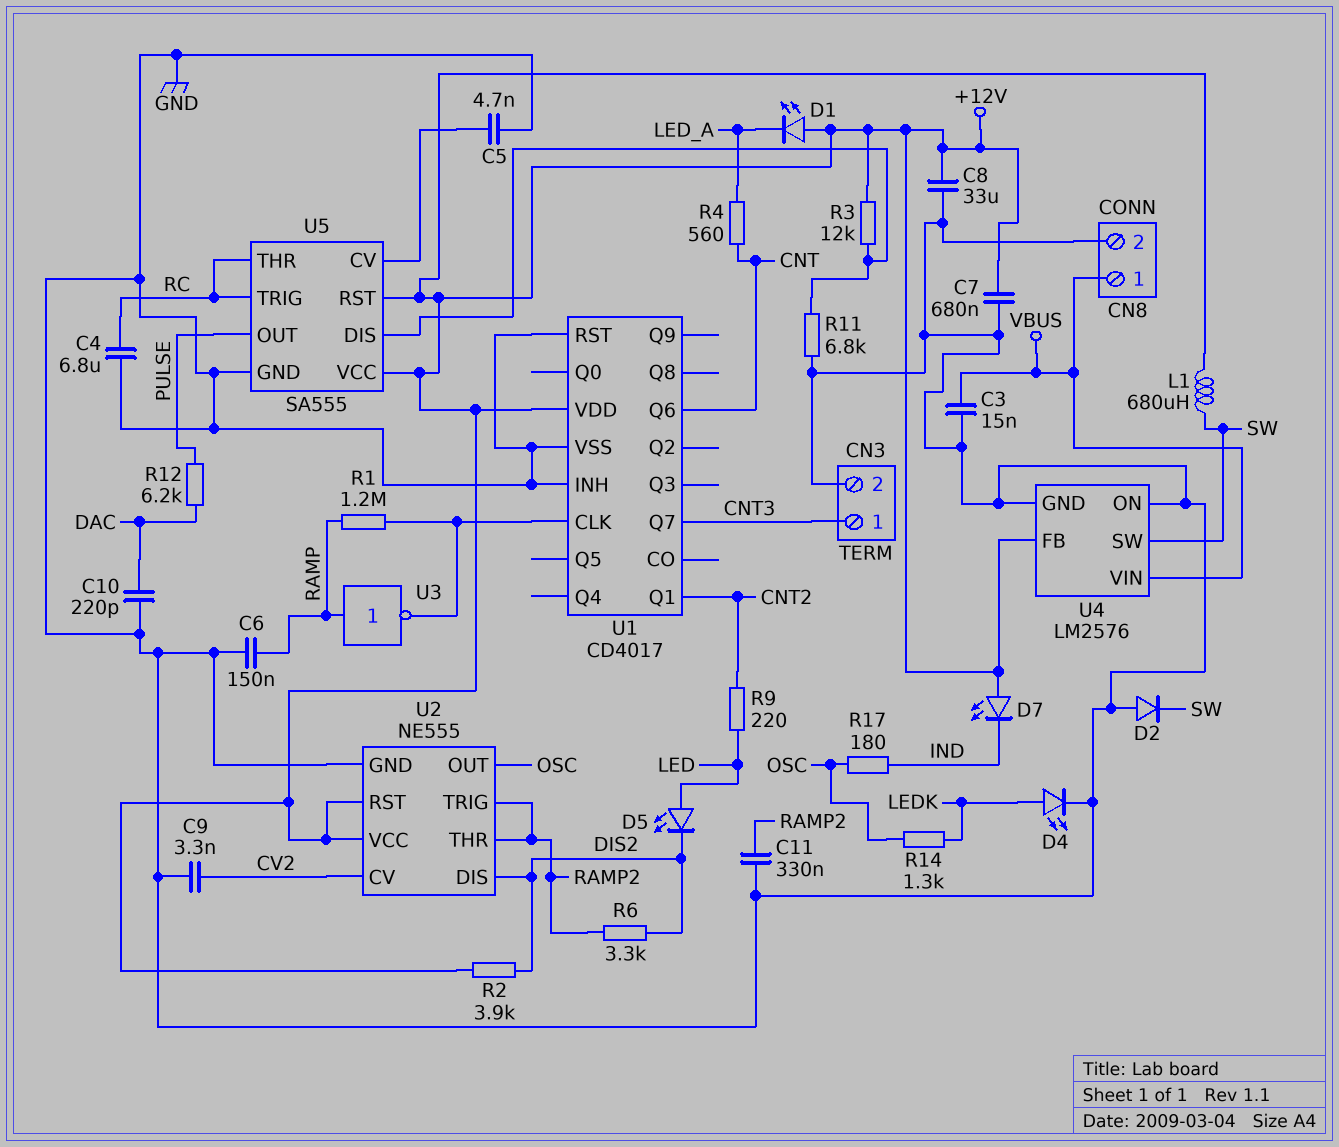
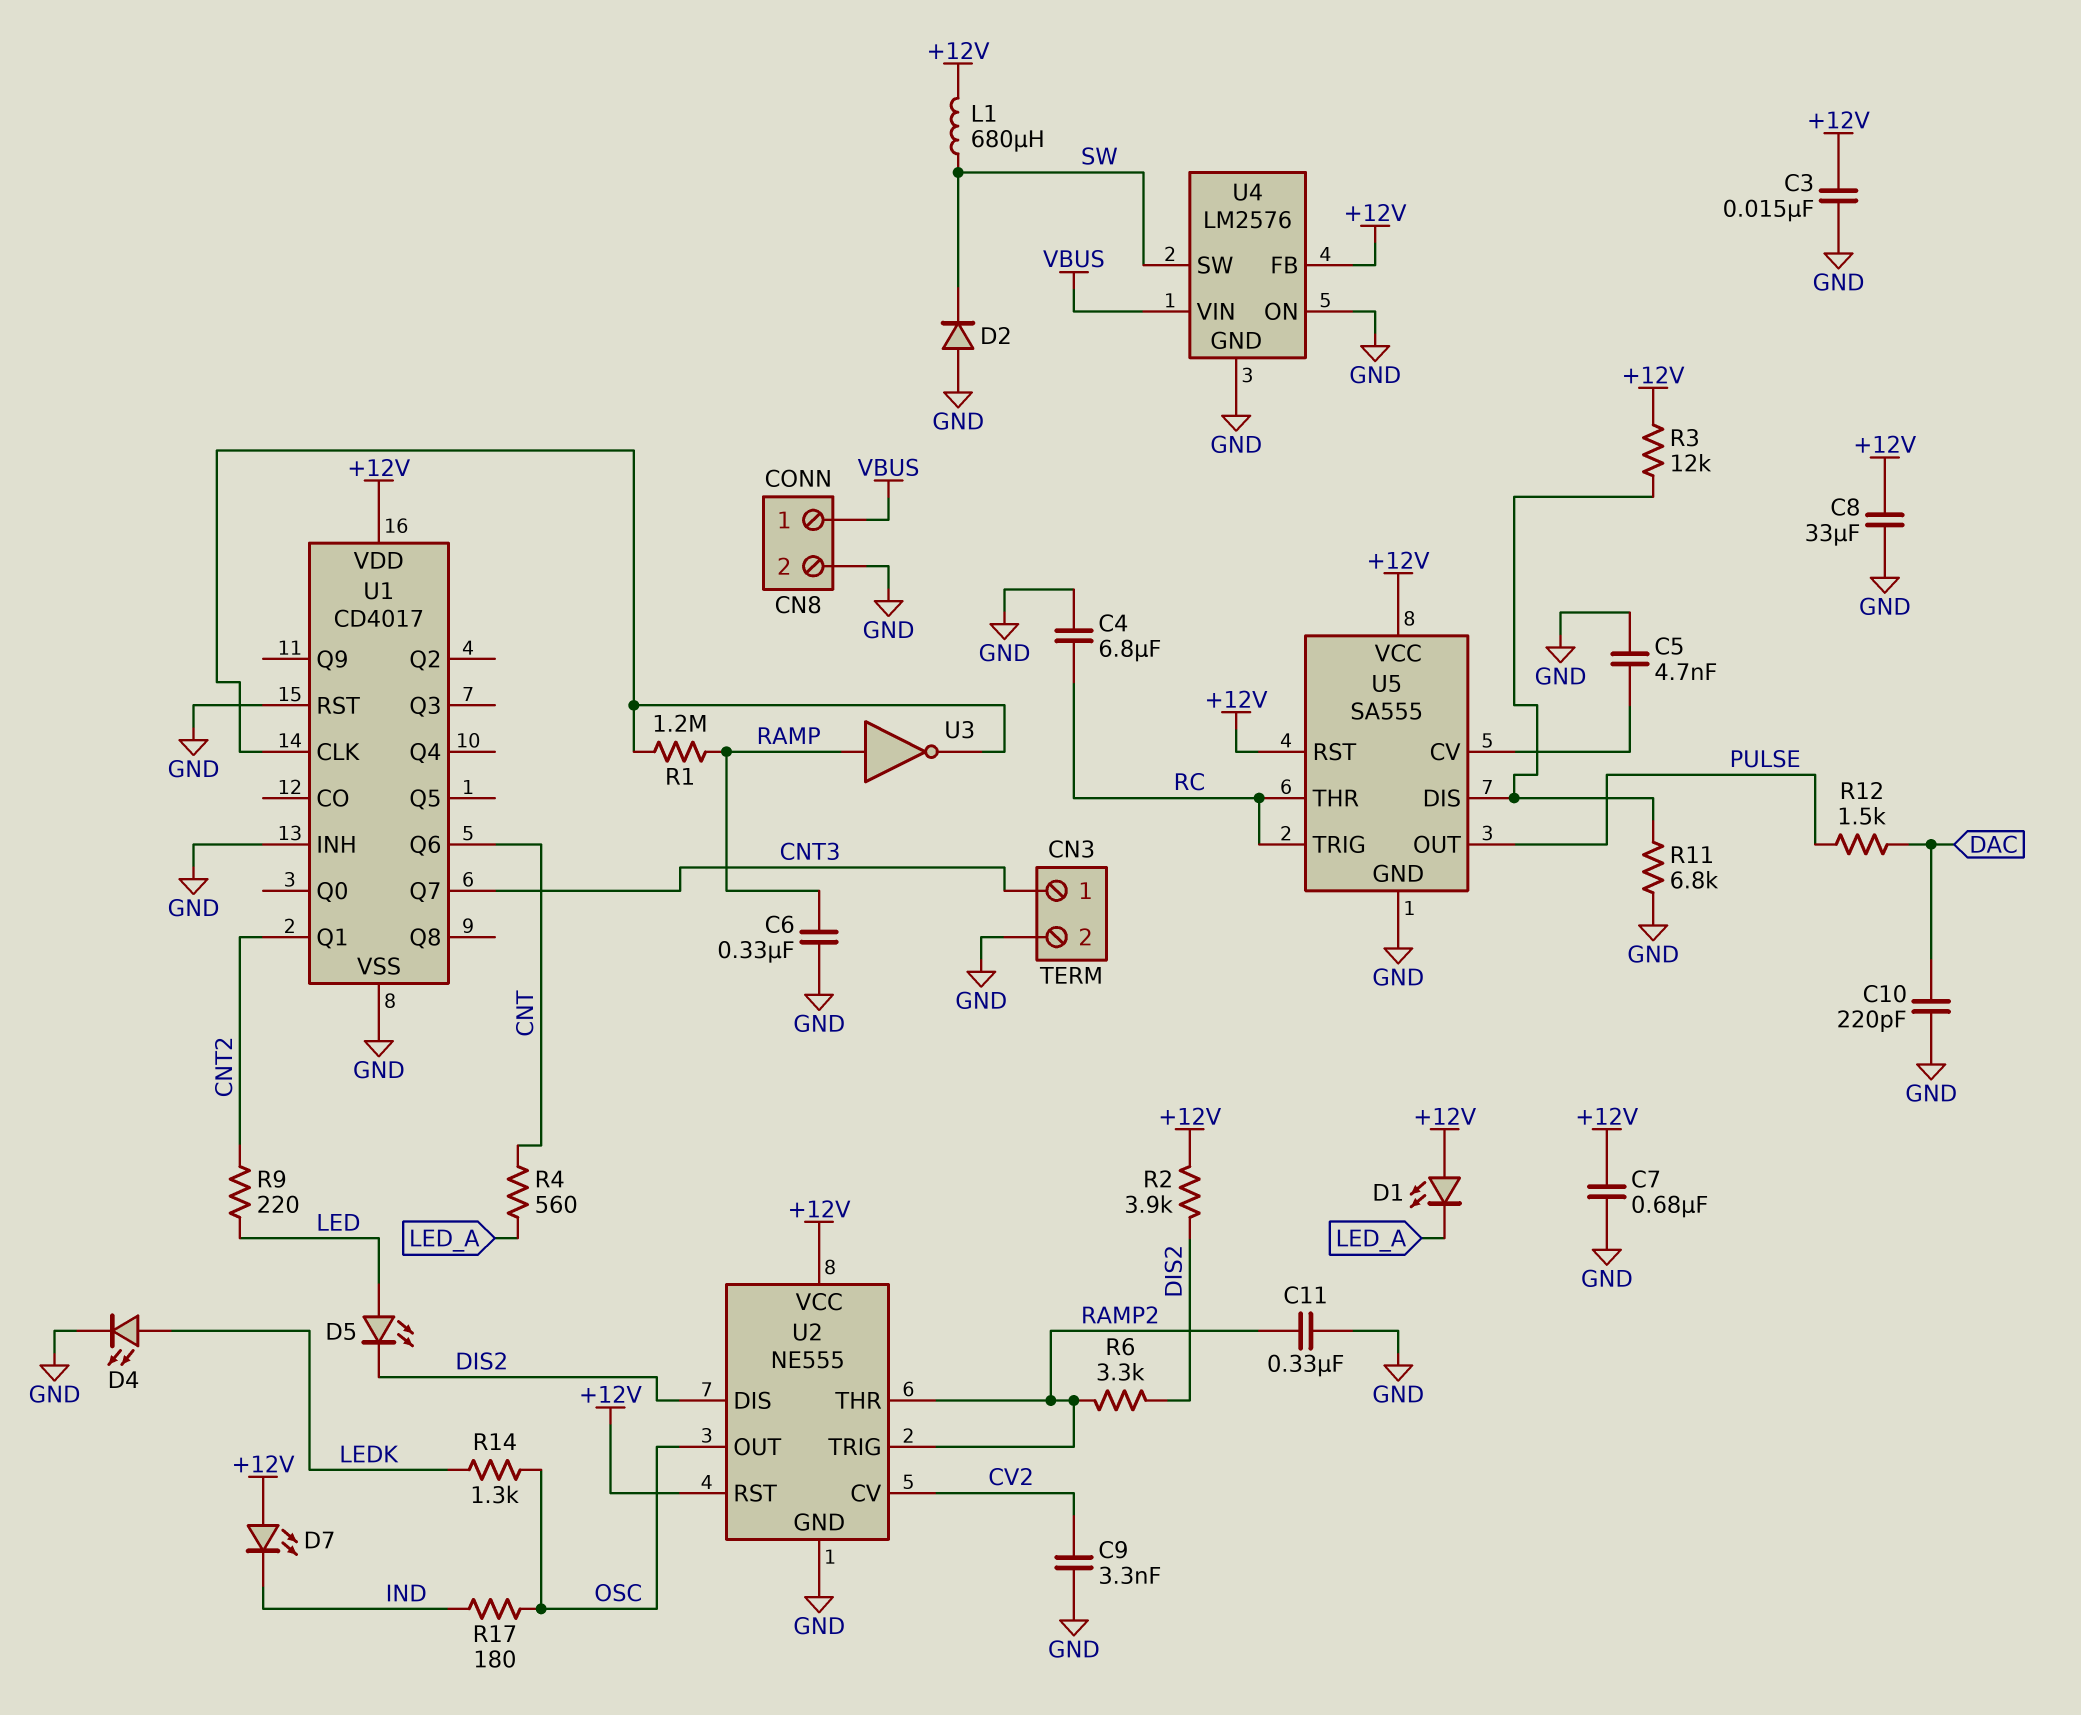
C3: 15nF (GND, VBUS) -> 15nF (+12V, GND)
C6: 150nF (GND, RAMP) -> 330nF (GND, RAMP)
R12: 6.2k (DAC, PULSE) -> 1.5k (DAC, PULSE)

